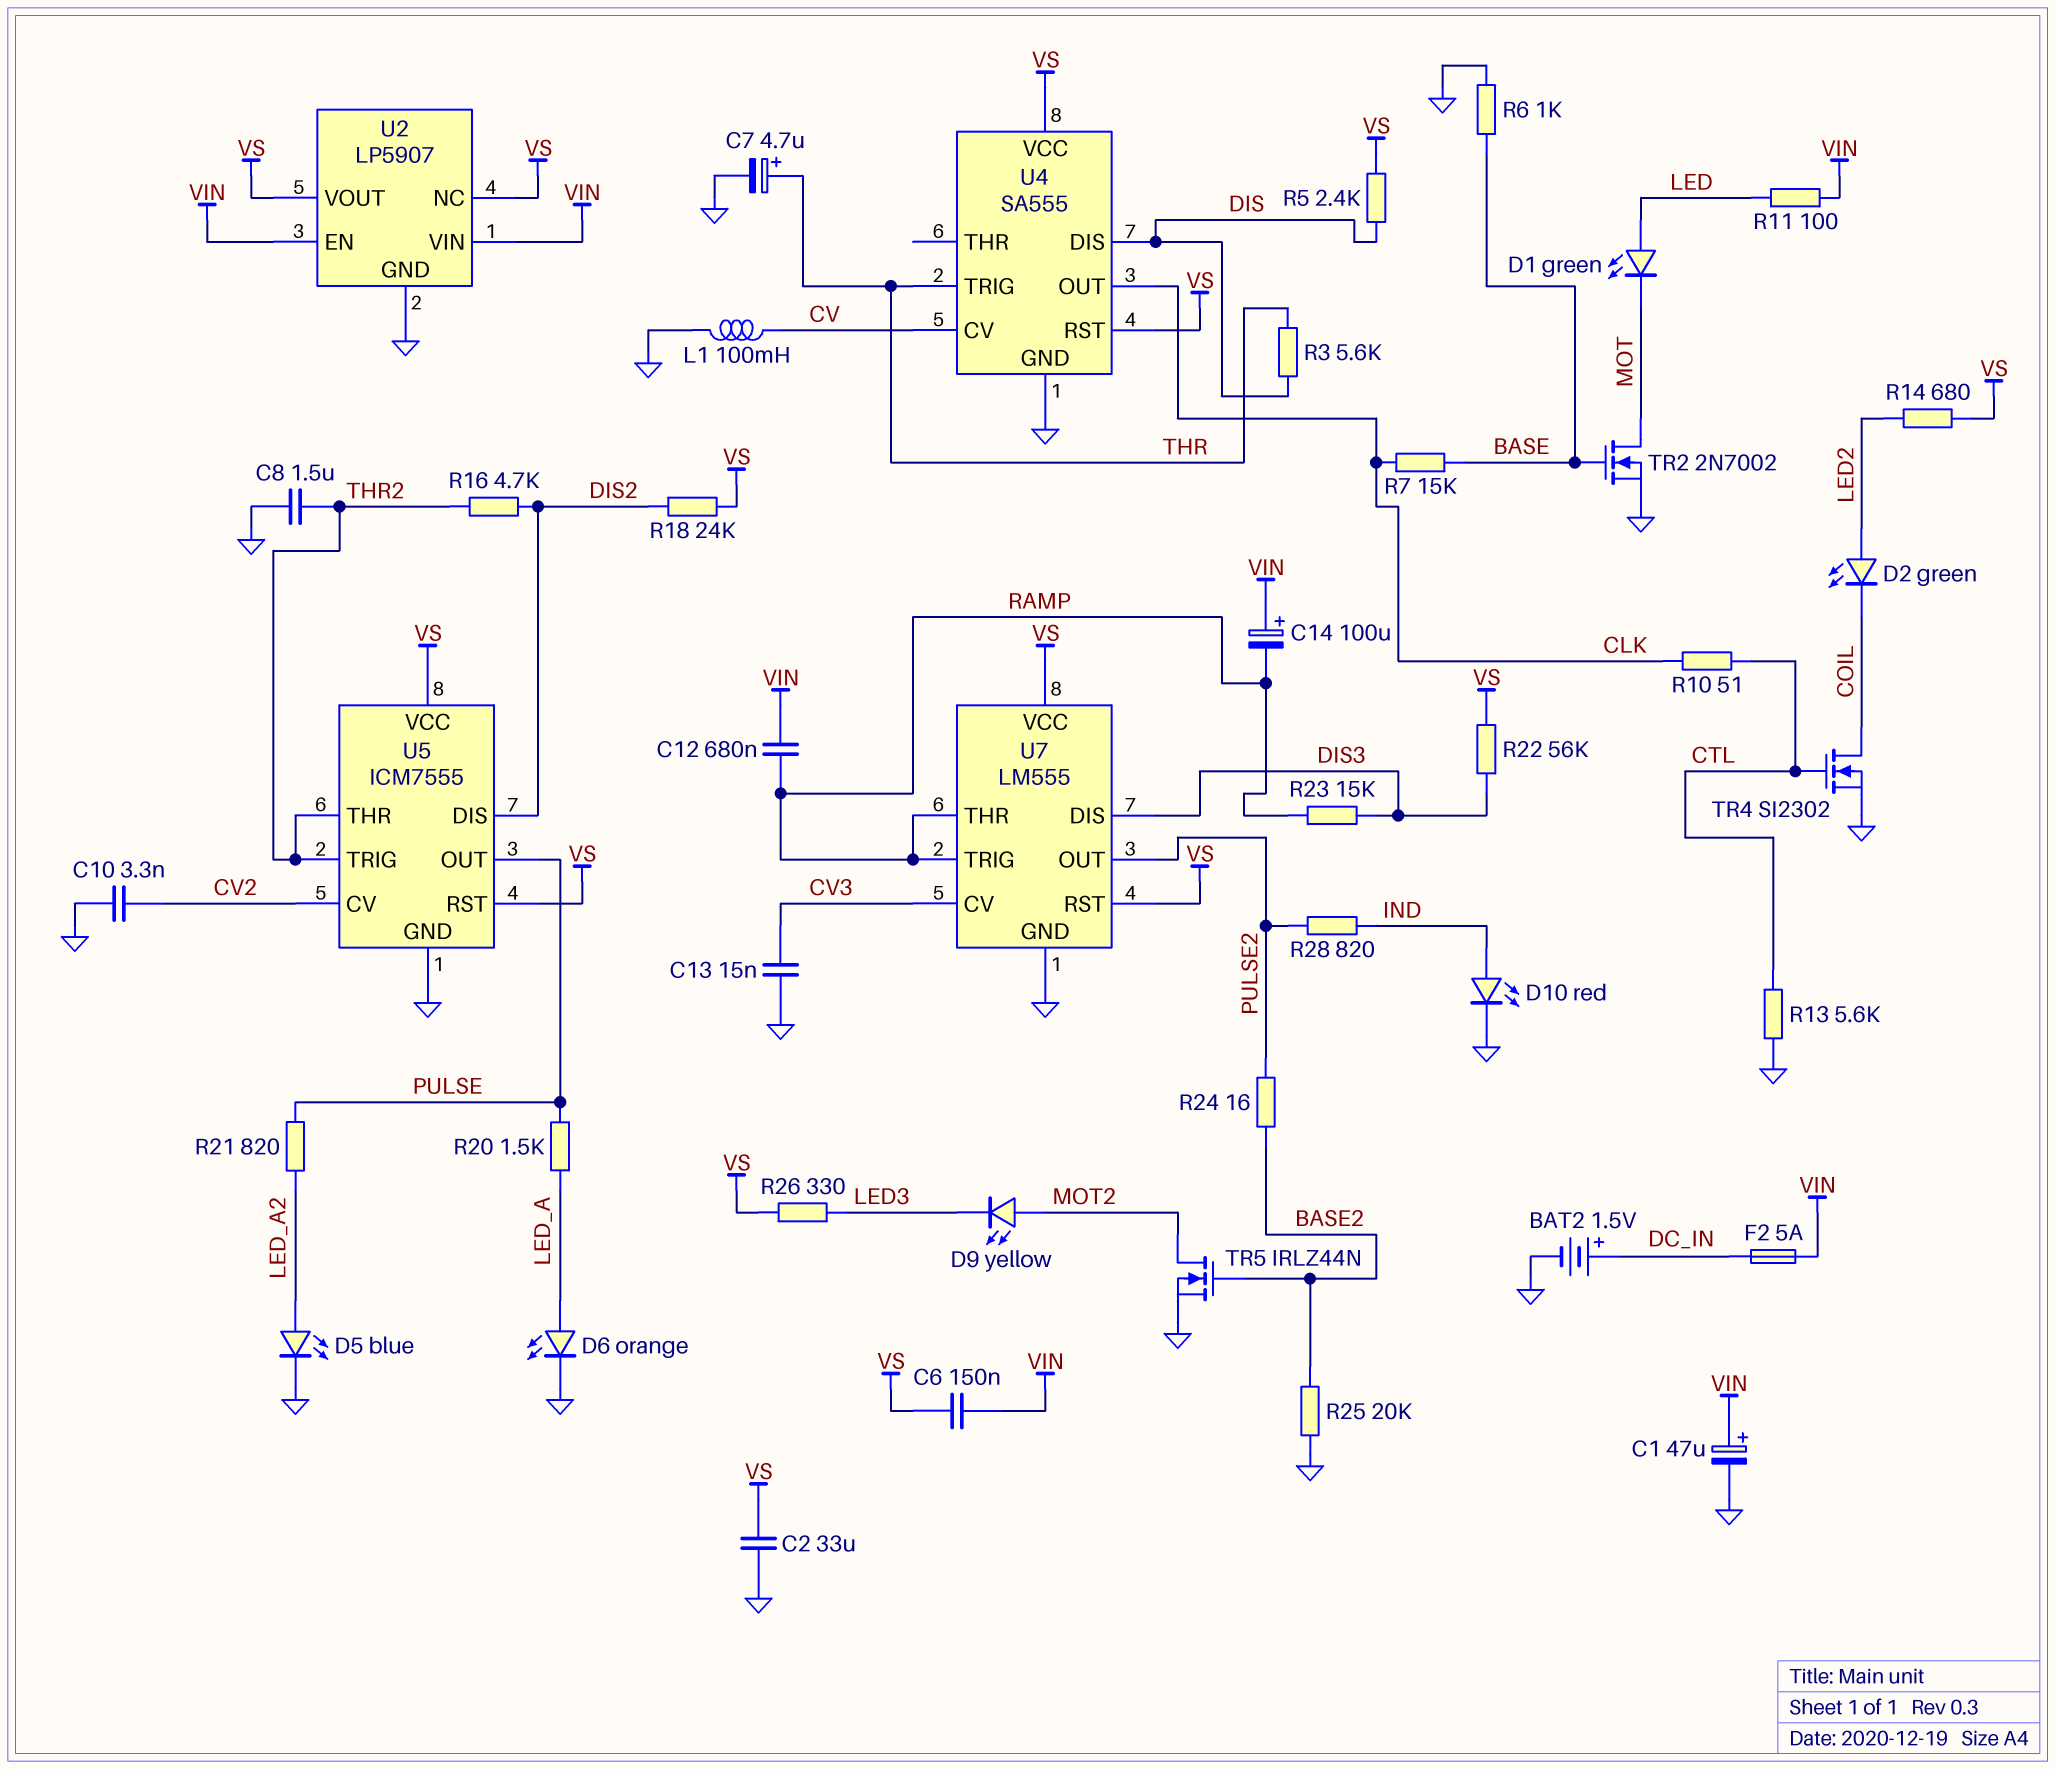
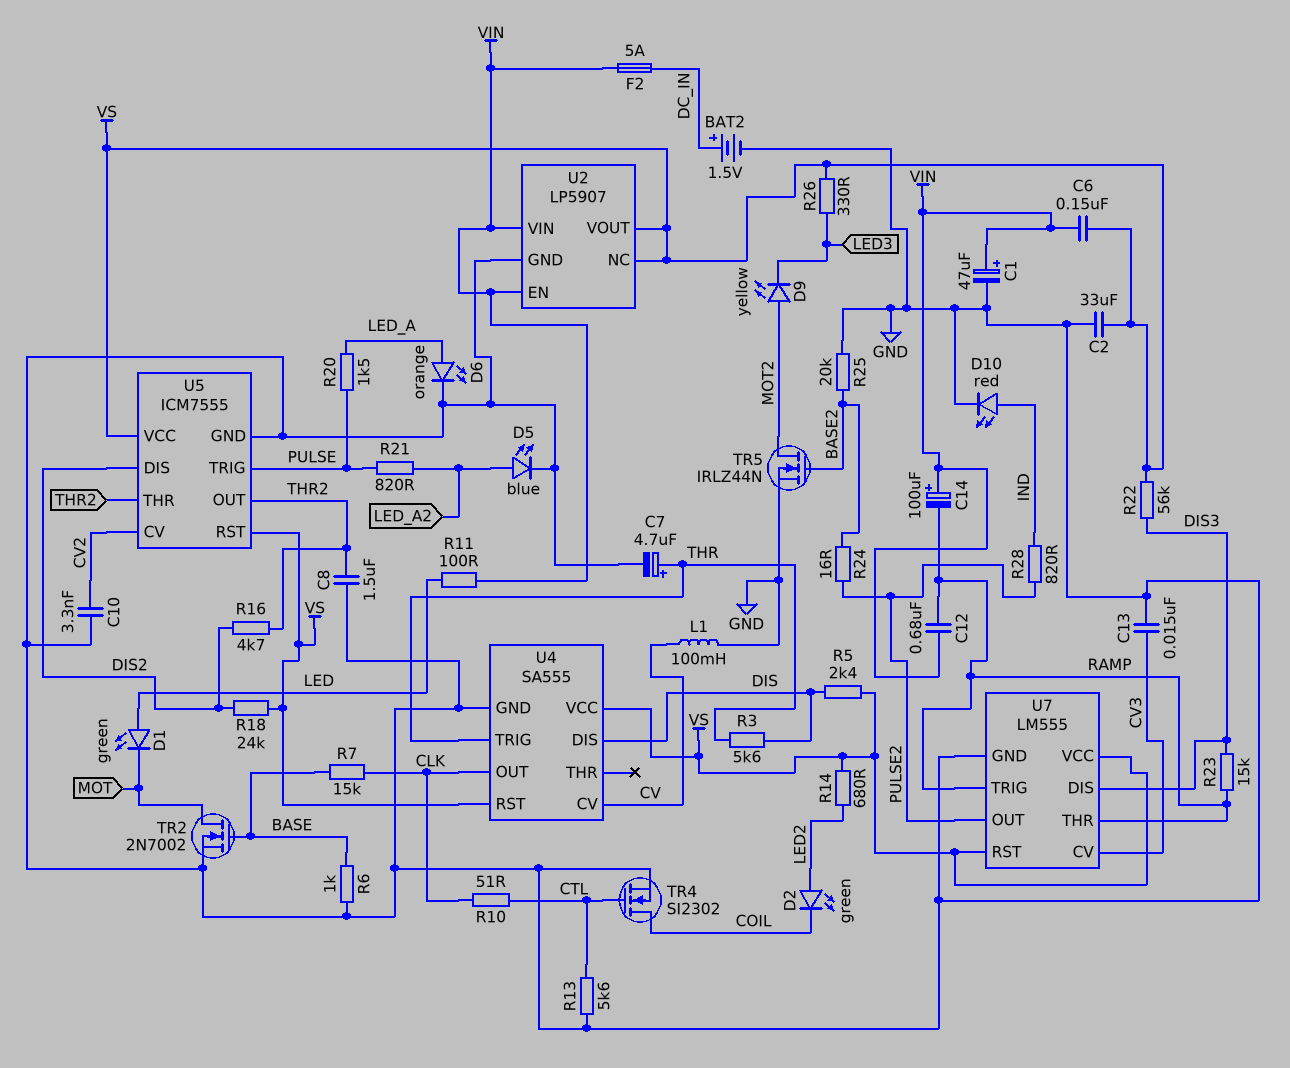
U5 pin OUT: PULSE -> THR2
U5 pin TRIG: THR2 -> PULSE

